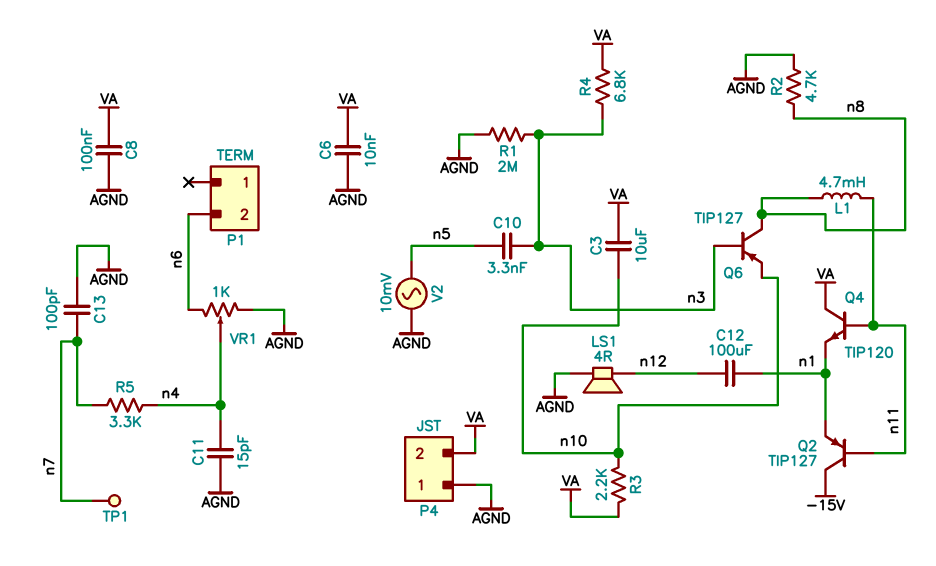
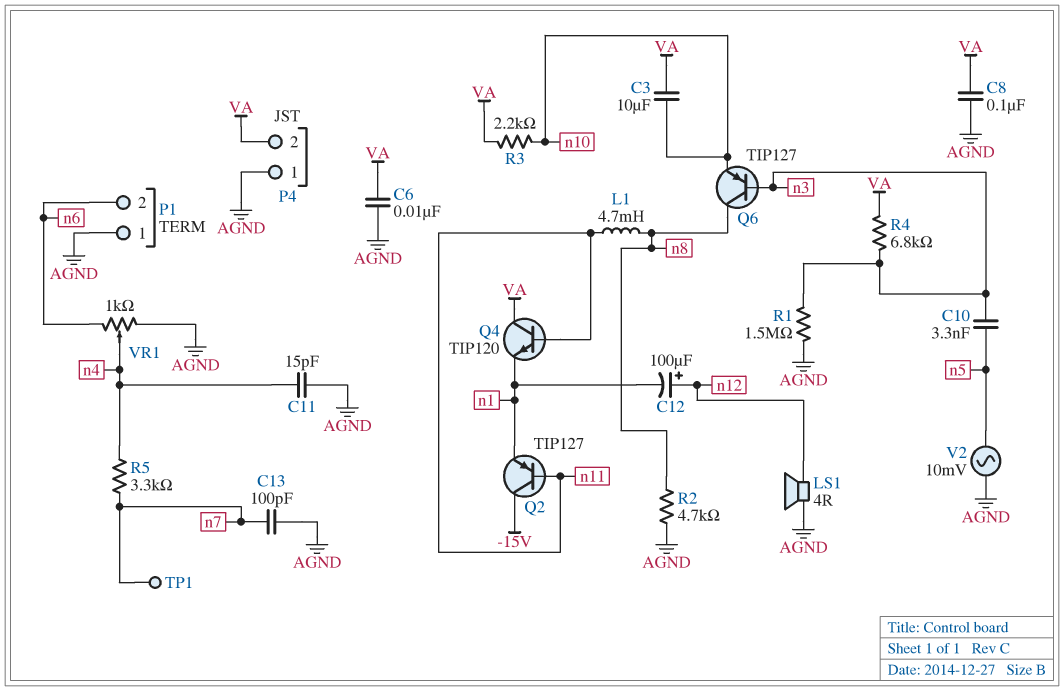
C12: 100uF (n1, n12) -> 100uF (plus n12, minus n1)
P1 pin 1: none -> AGND
R1: 2M (AGND, n3) -> 1.5M (AGND, n3)

